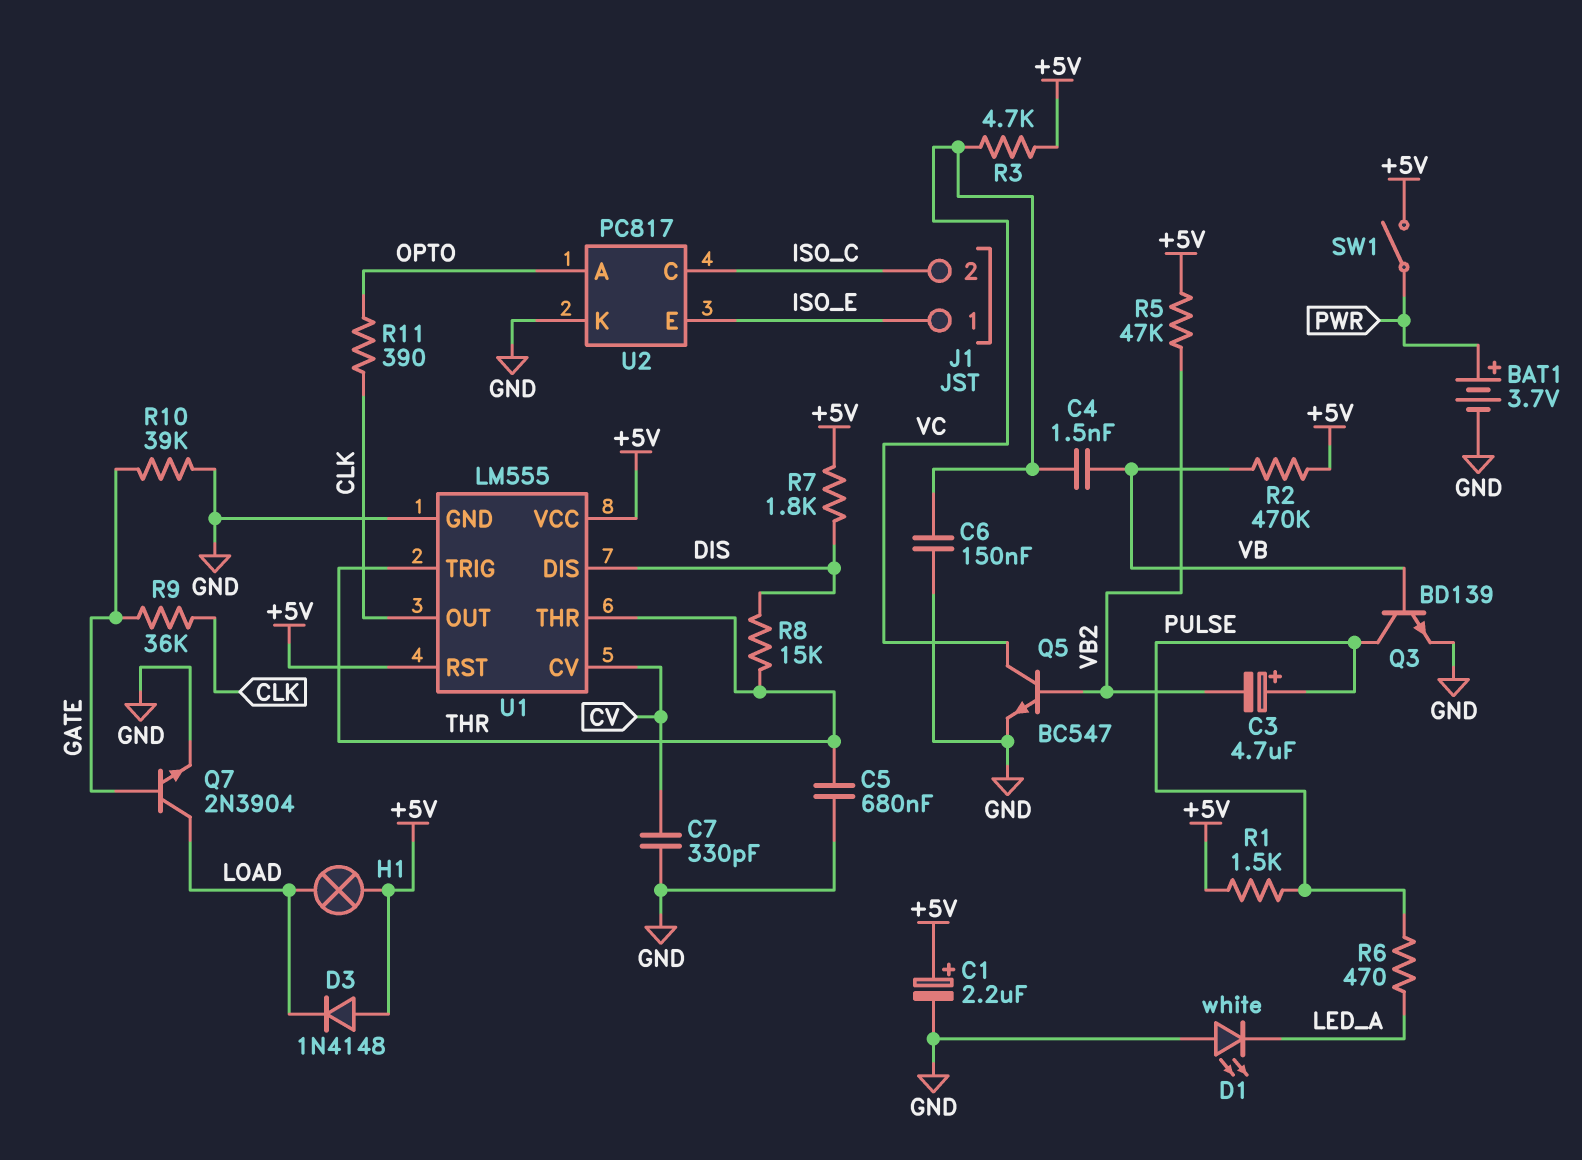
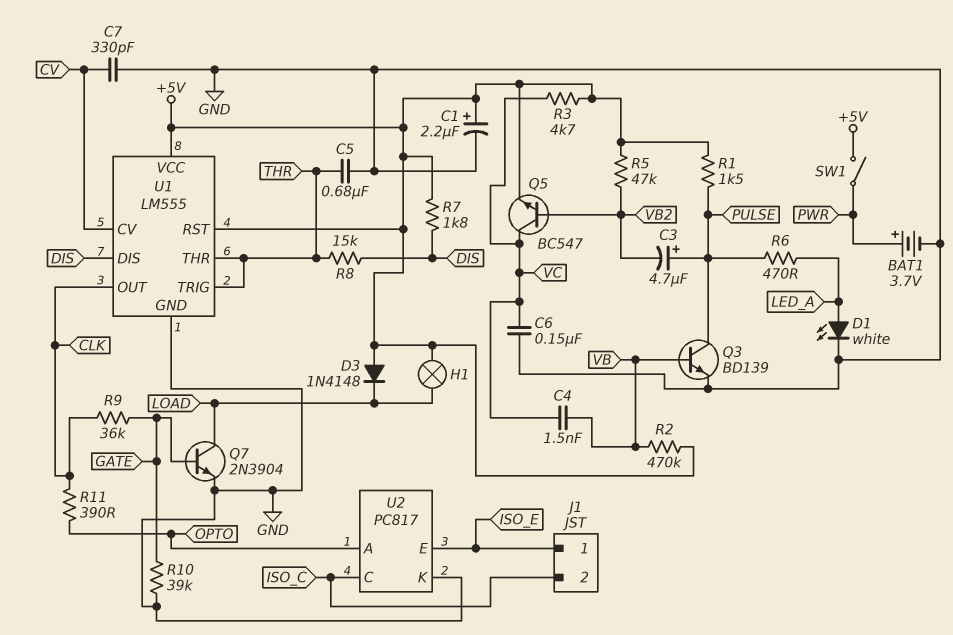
D1: LED white (A GND, K LED_A) -> LED white (A LED_A, K GND)
Q5: NPN BC547 (B VB2, C VC, E GND) -> NPN BC547 (B VB2, C VC, E +5V)

